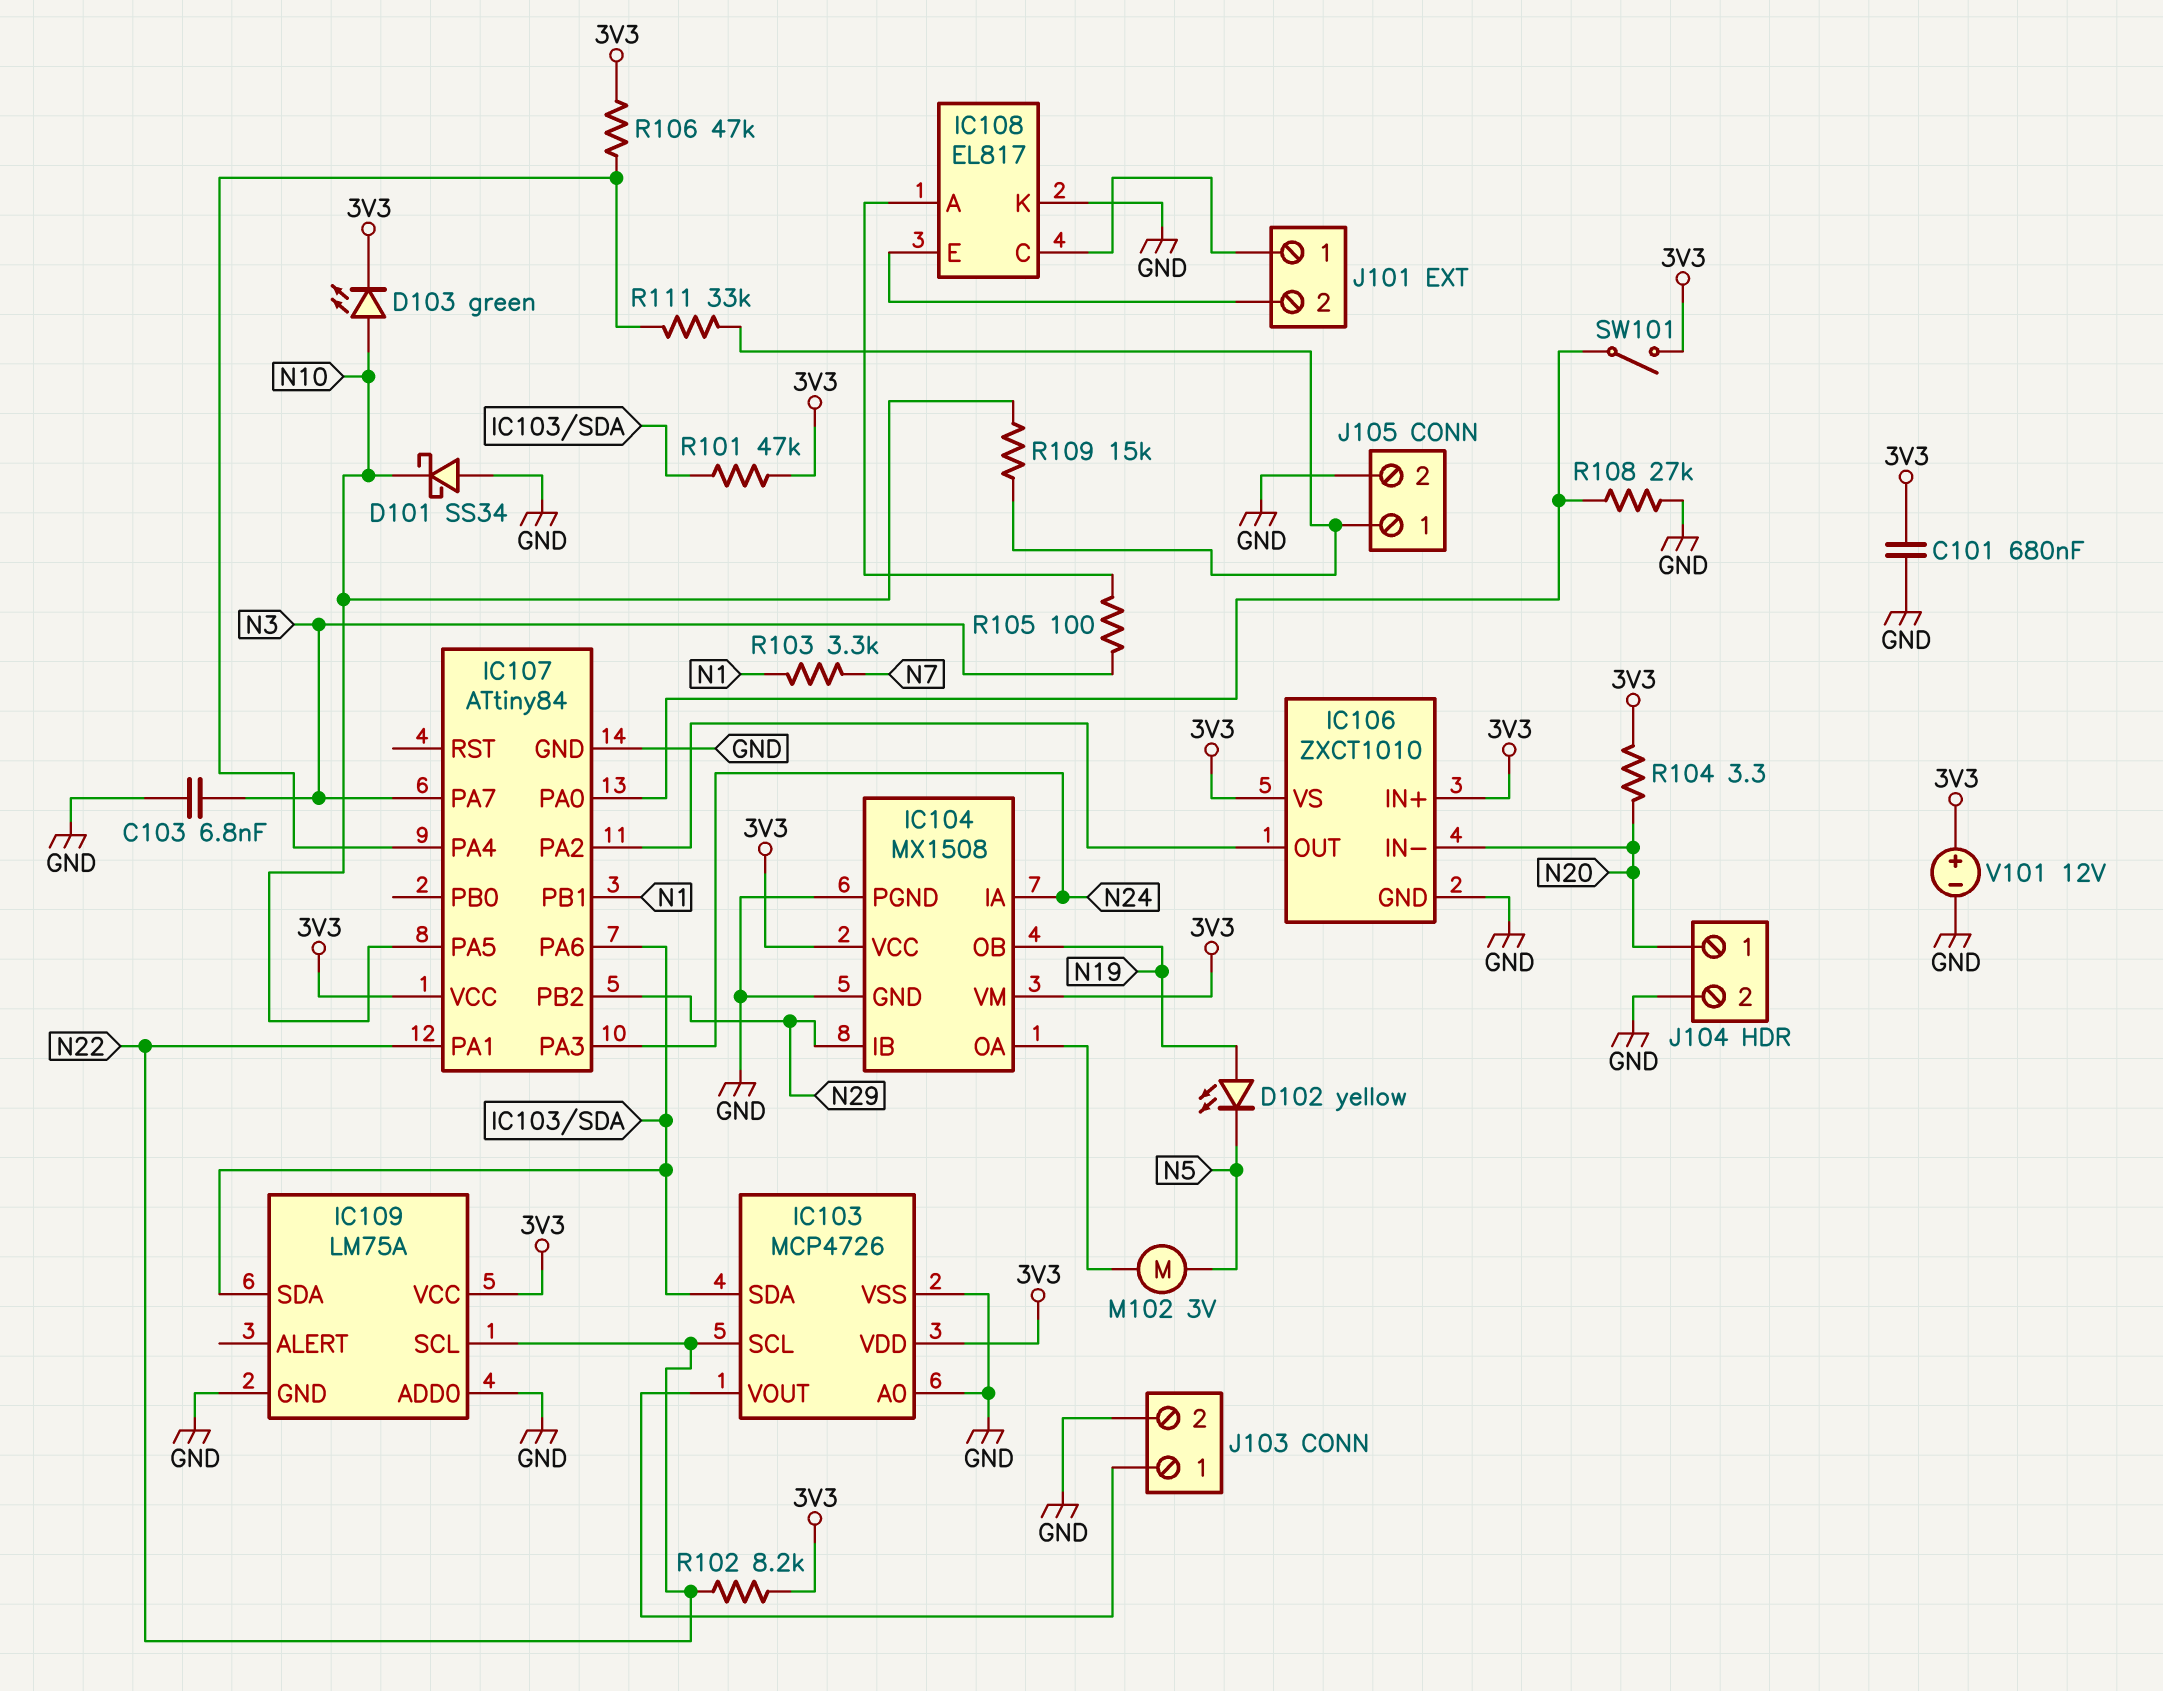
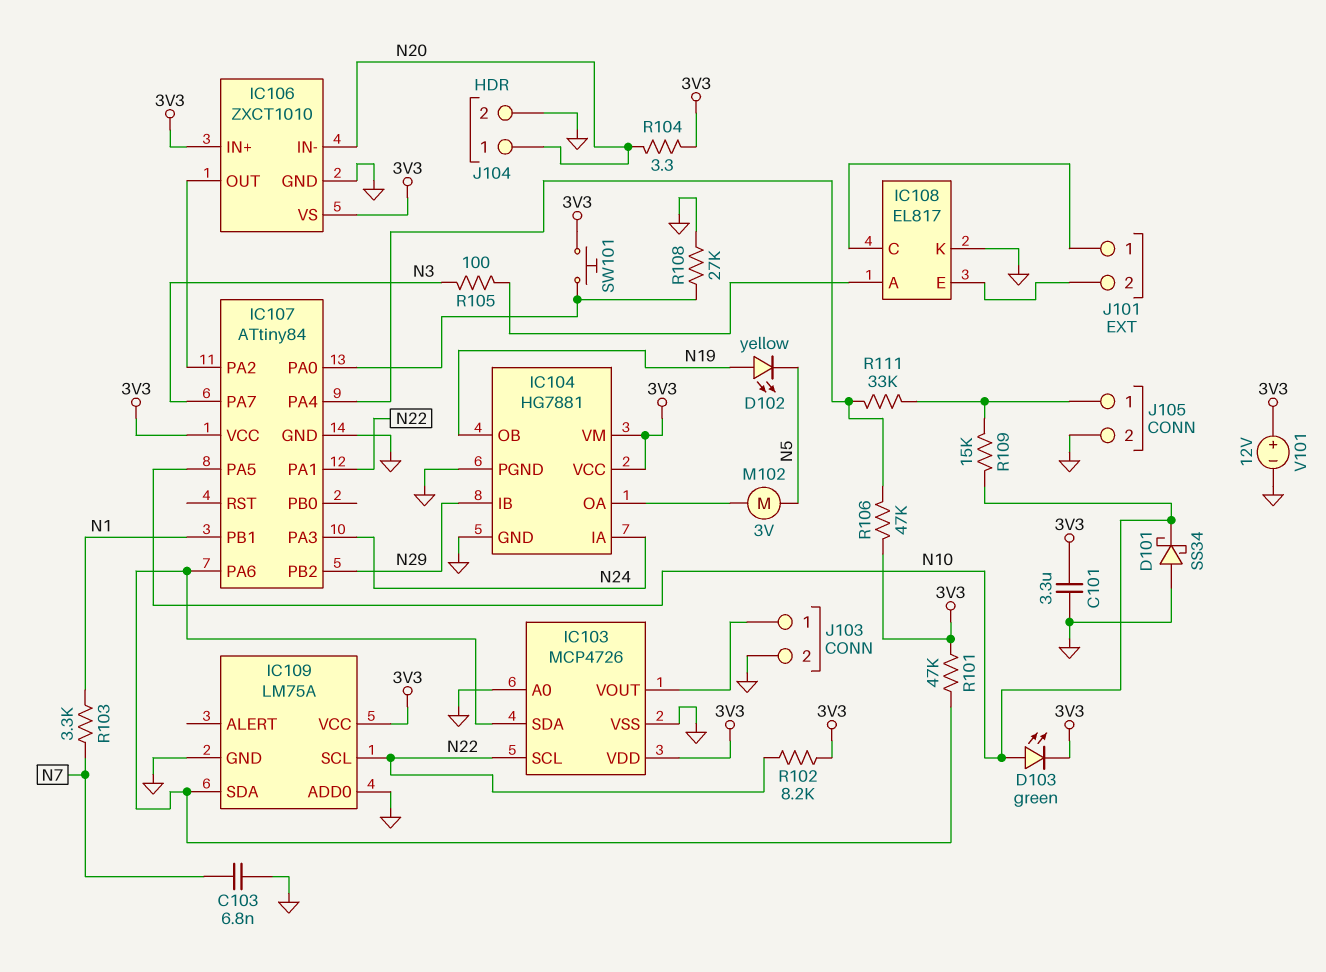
C101: 680nF (3V3, GND) -> 3.3uF (3V3, GND)
C103: 6.8nF (GND, N3) -> 6.8nF (GND, N7)
IC104: MX1508 -> HG7881
SW101: switch (3V3, IC107/PA0) -> button (3V3, IC107/PA0)

